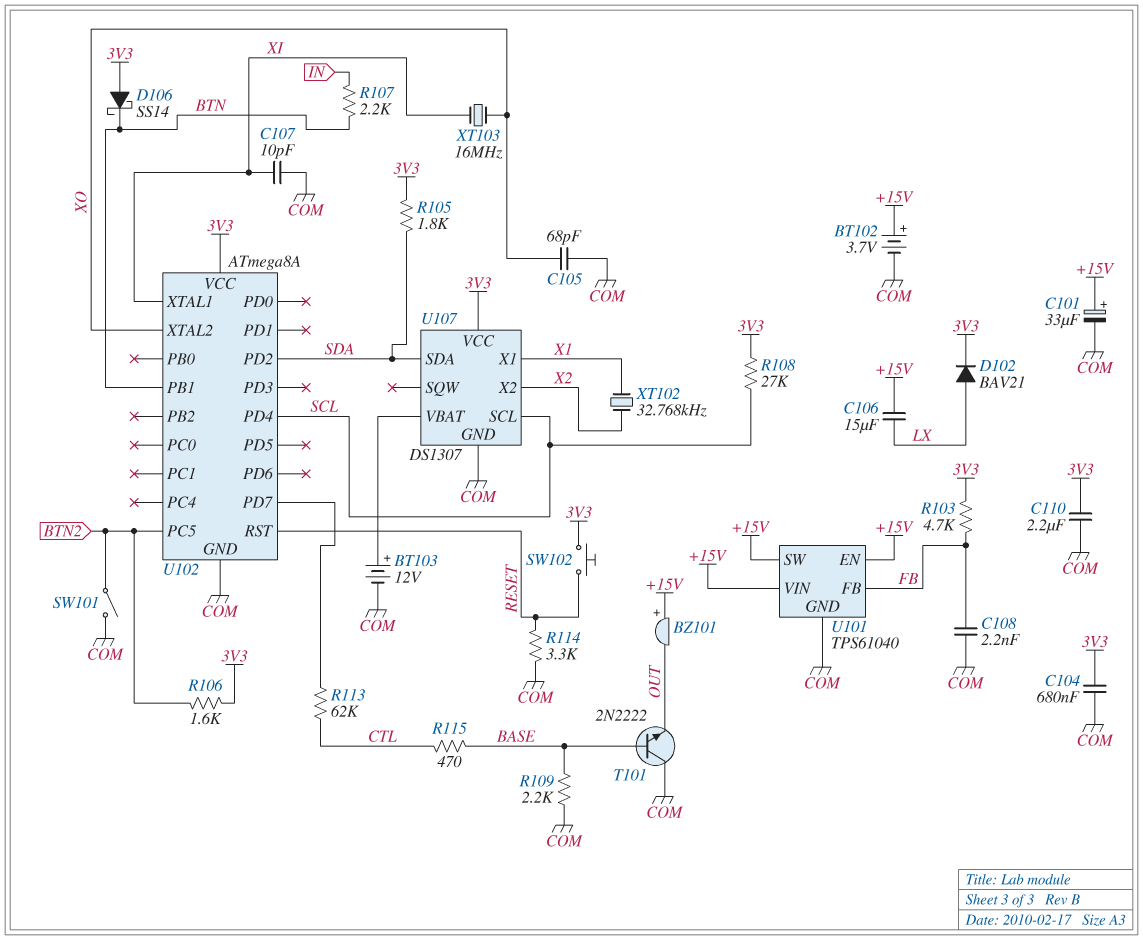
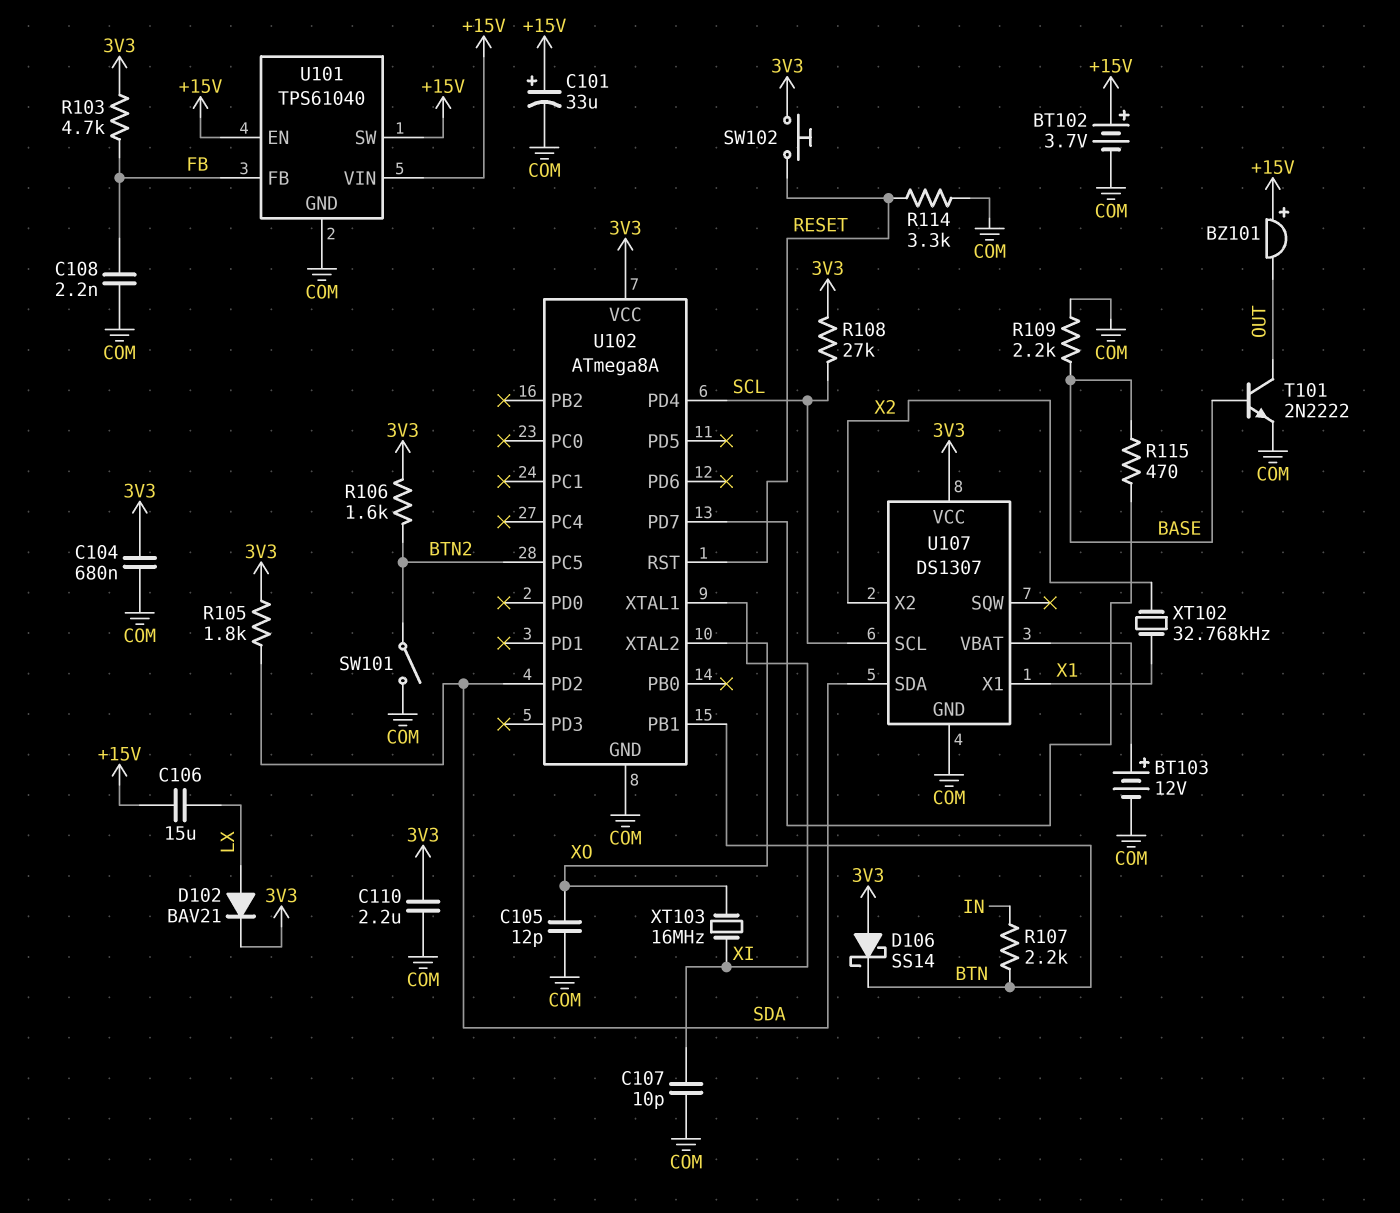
C105: 68pF (COM, XO) -> 12pF (COM, XO)
R113: 62k (CTL, U102/PD7) -> none
R115: 470 (BASE, CTL) -> 470 (BASE, U102/PD7)
T101: NPN 2N2222 (B BASE, C COM, E OUT) -> NPN 2N2222 (B BASE, C OUT, E COM)

